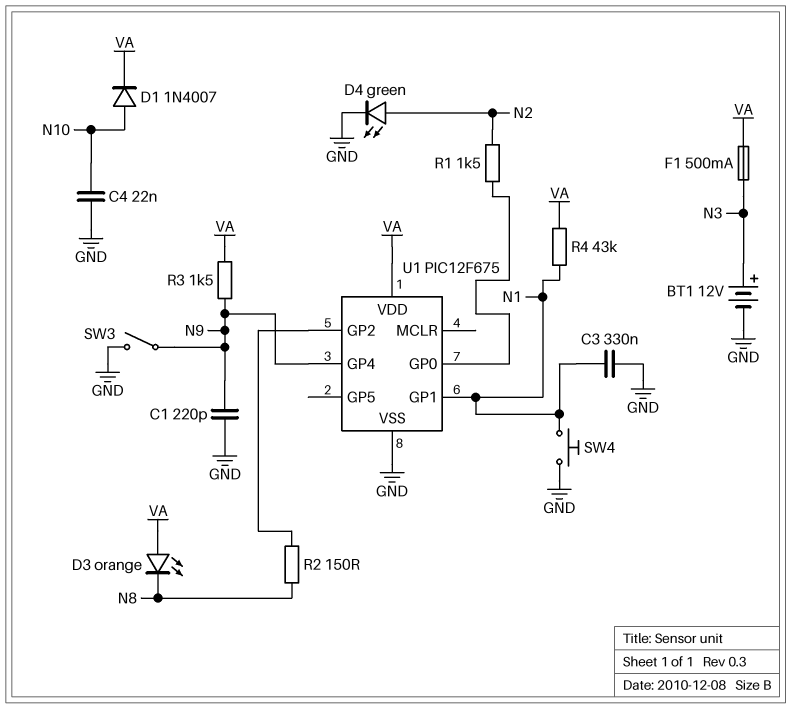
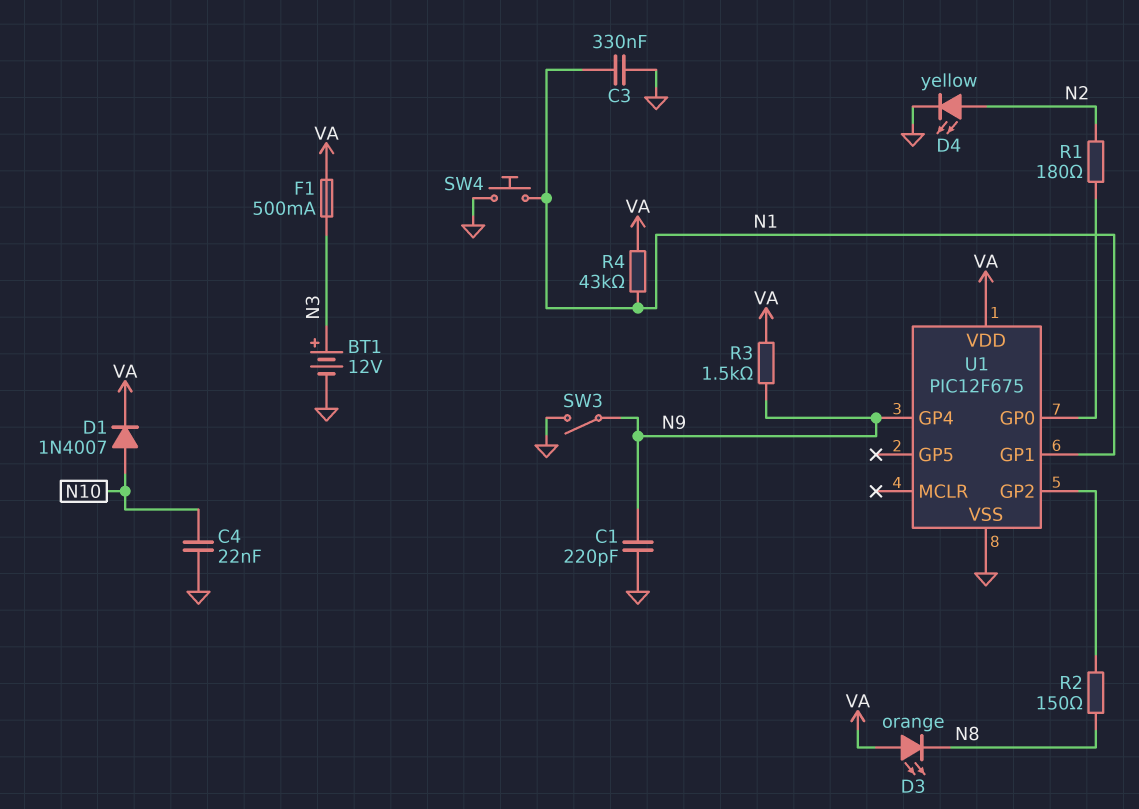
D4: LED green (A N2, K GND) -> LED yellow (A N2, K GND)
R1: 1.5k (N2, U1/GP0) -> 180 (N2, U1/GP0)

